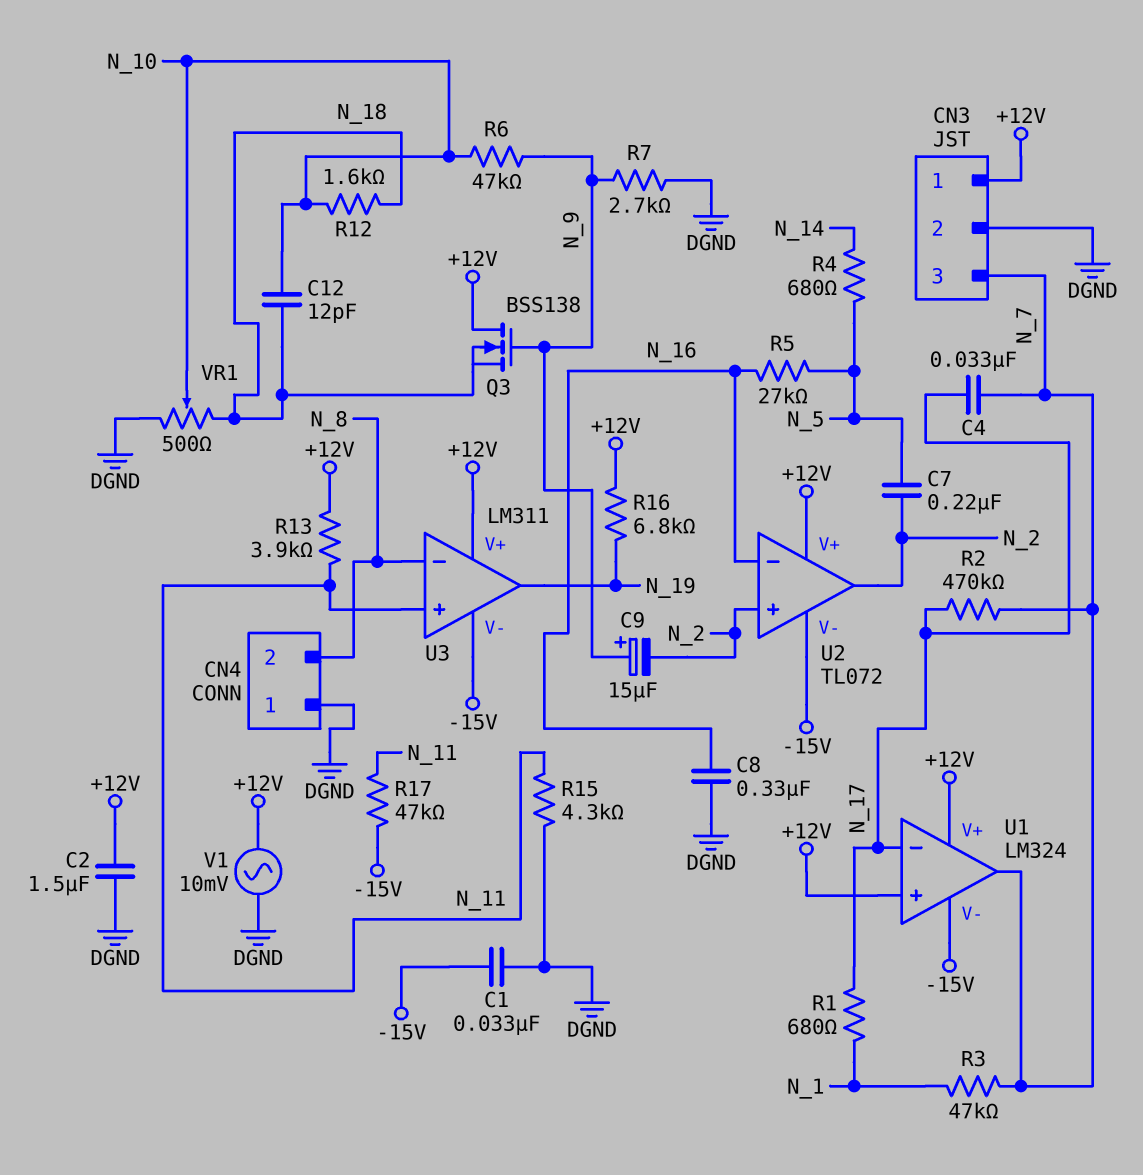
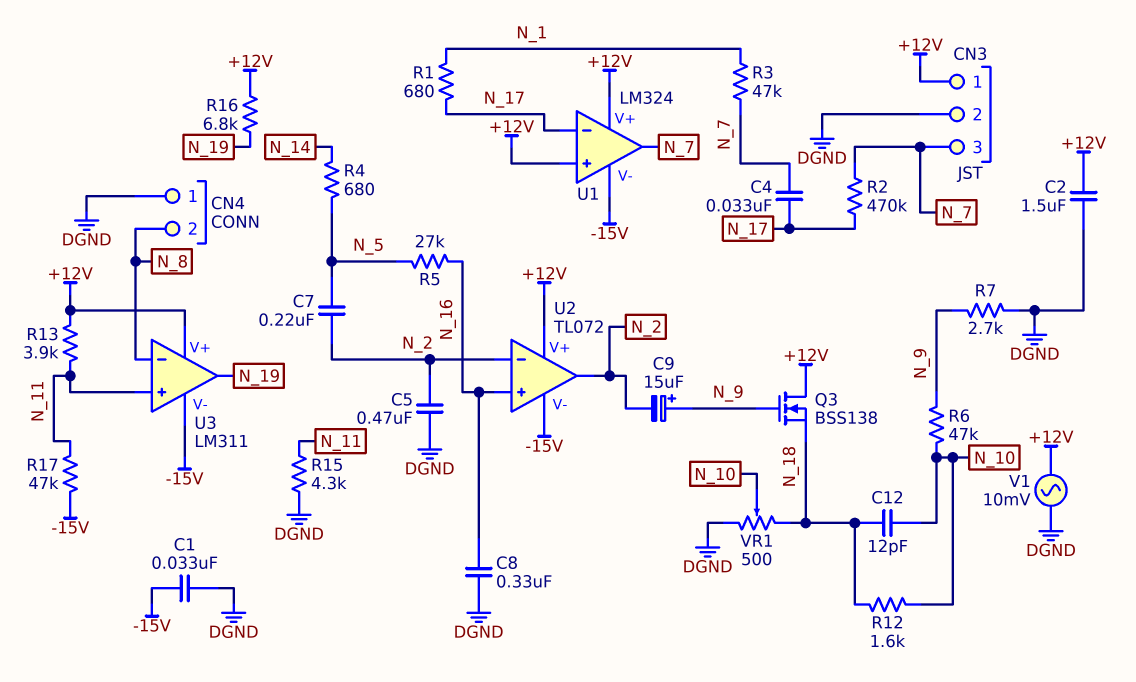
C5: none -> 470nF (DGND, N_2)
U2 pin in+: N_2 -> N_16
U2 pin in-: N_16 -> N_2

